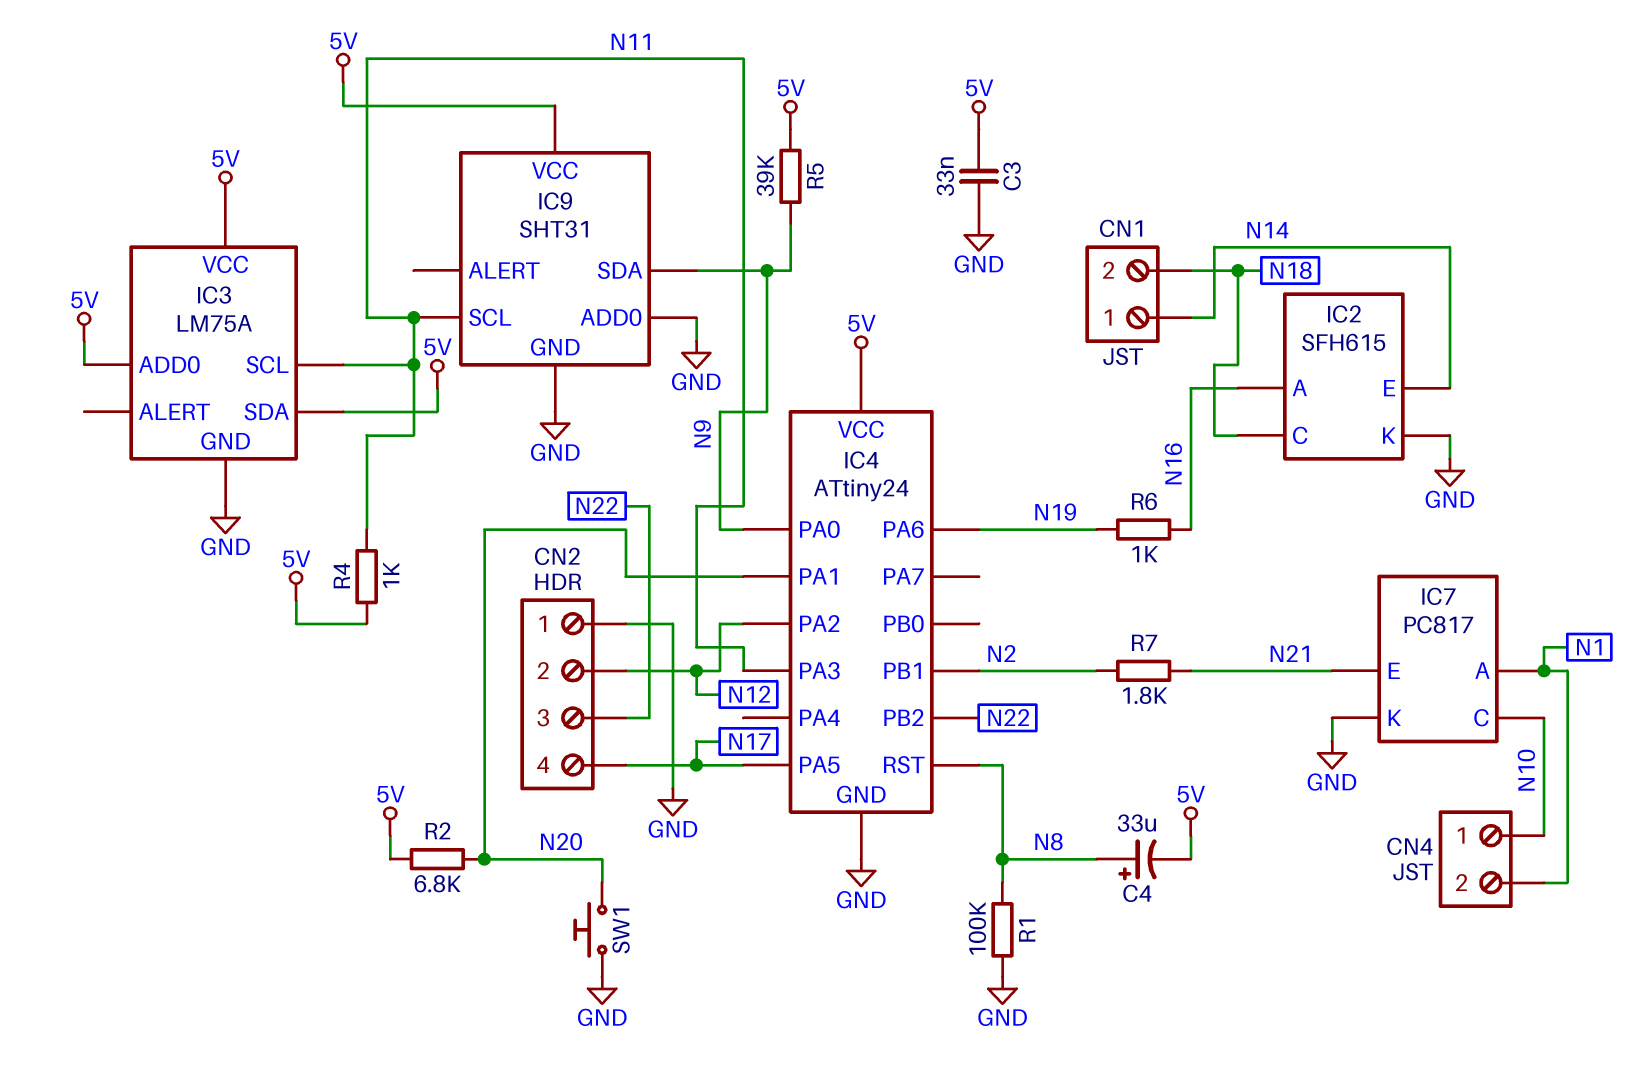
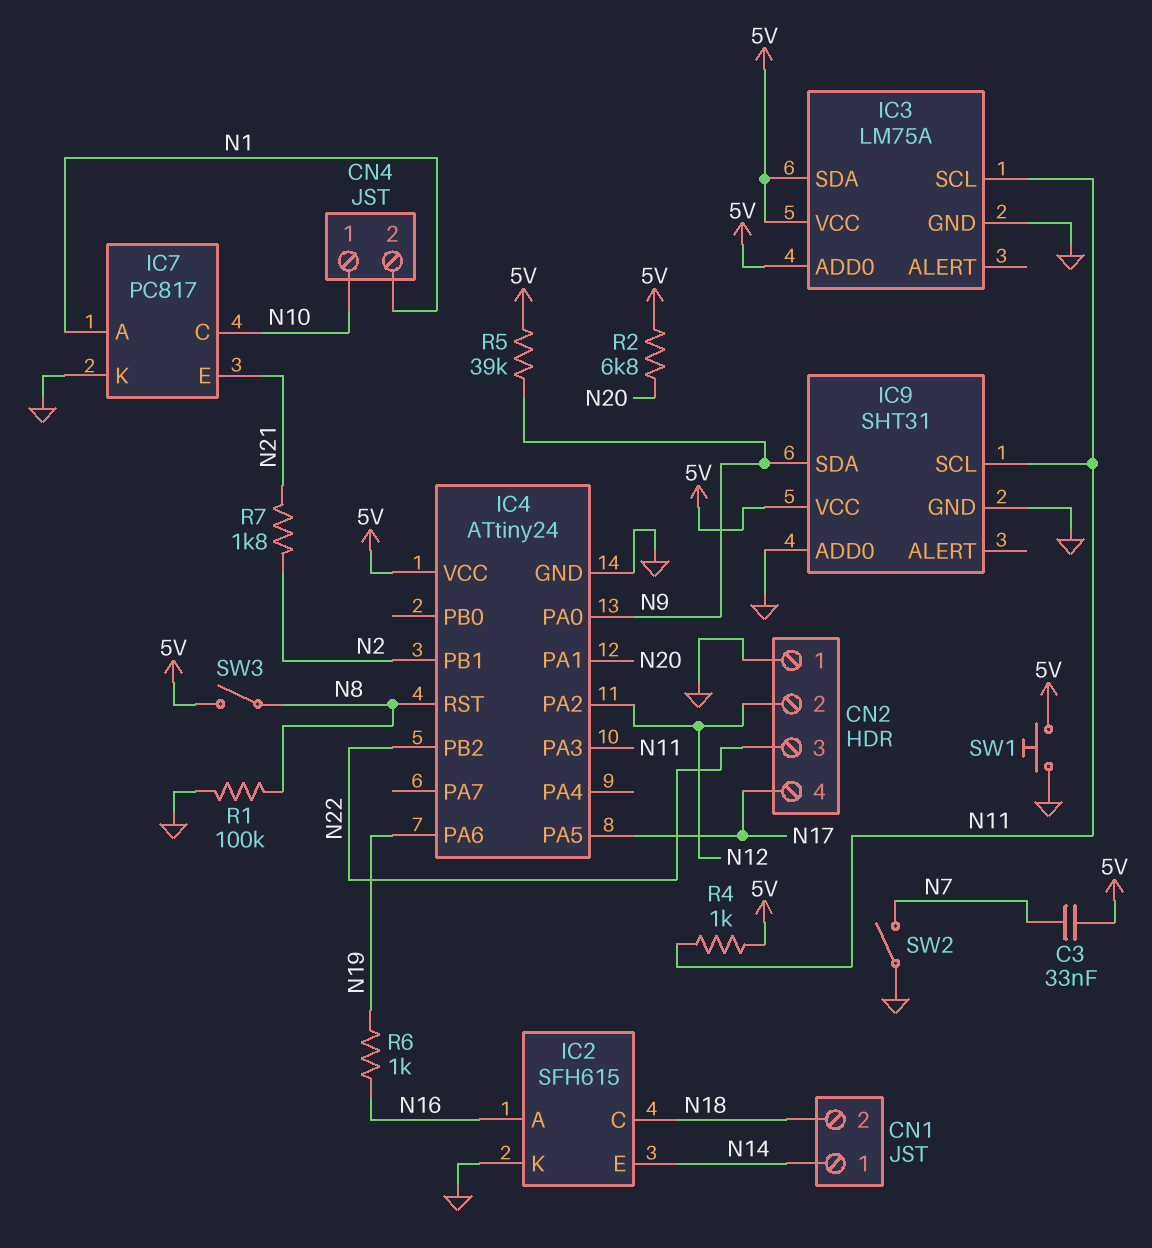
C3: 33nF (5V, GND) -> 33nF (5V, N7)
C4: 33uF (plus N8, minus 5V) -> none
SW1: button (GND, N20) -> button (5V, GND)
SW2: none -> switch (GND, N7)
SW3: none -> switch (5V, N8)

